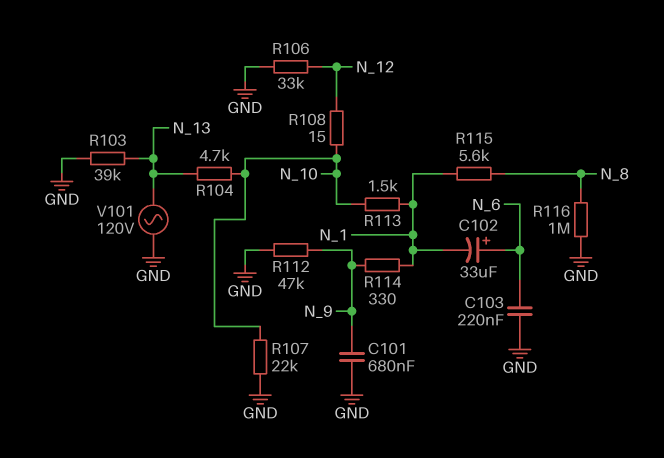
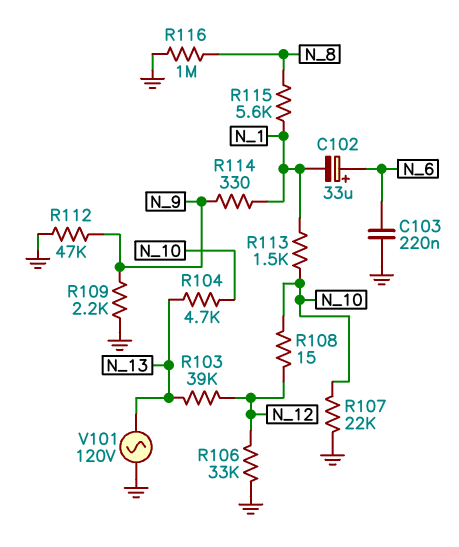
C101: 680nF (GND, N_9) -> none
R103: 39k (GND, N_13) -> 39k (N_12, N_13)
R109: none -> 2.2k (GND, N_9)

